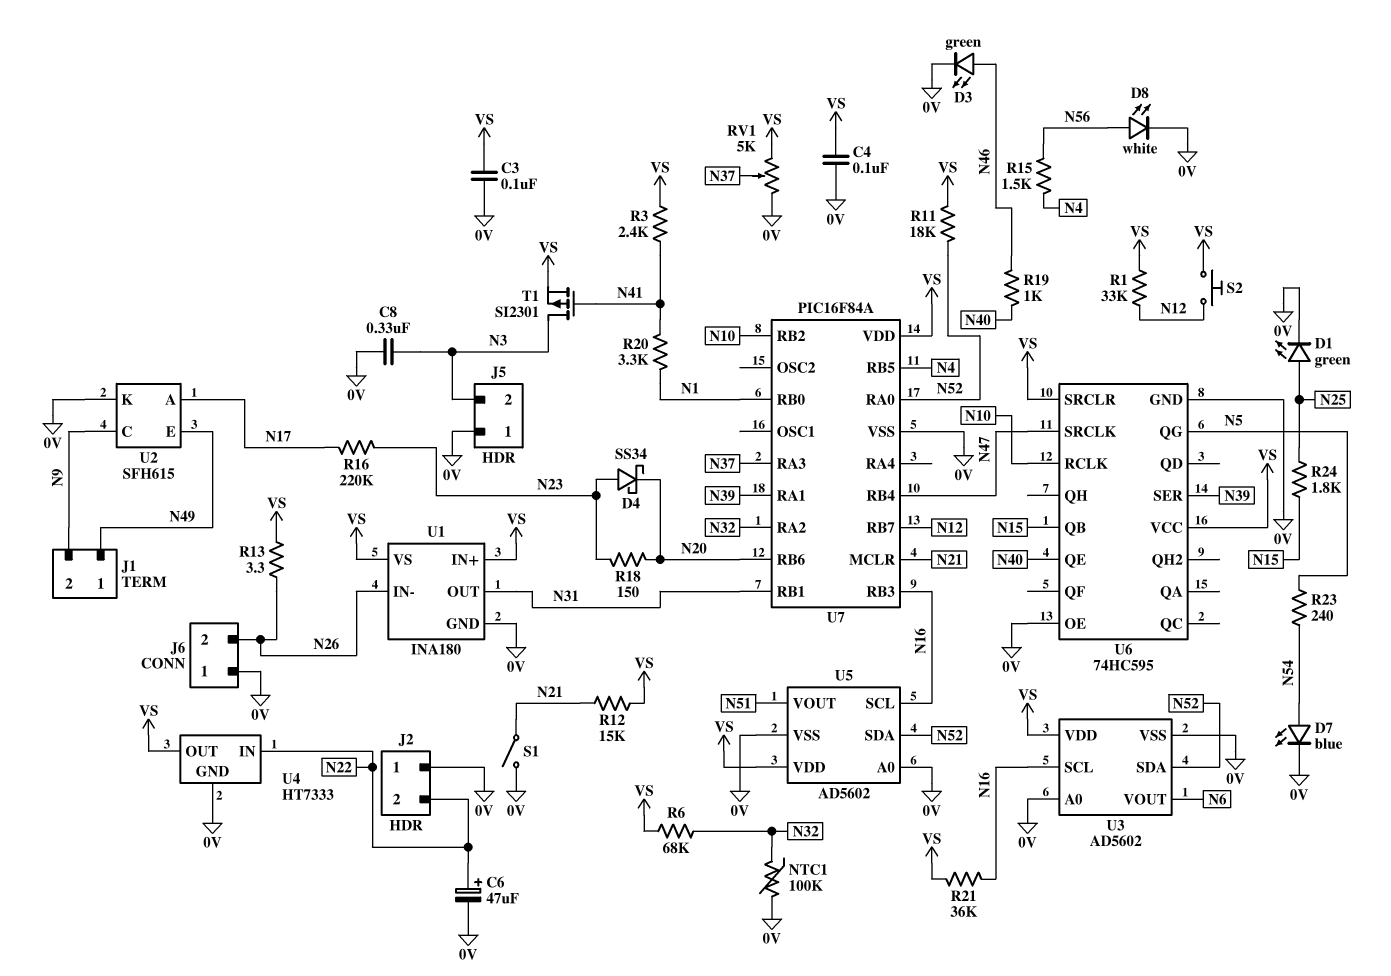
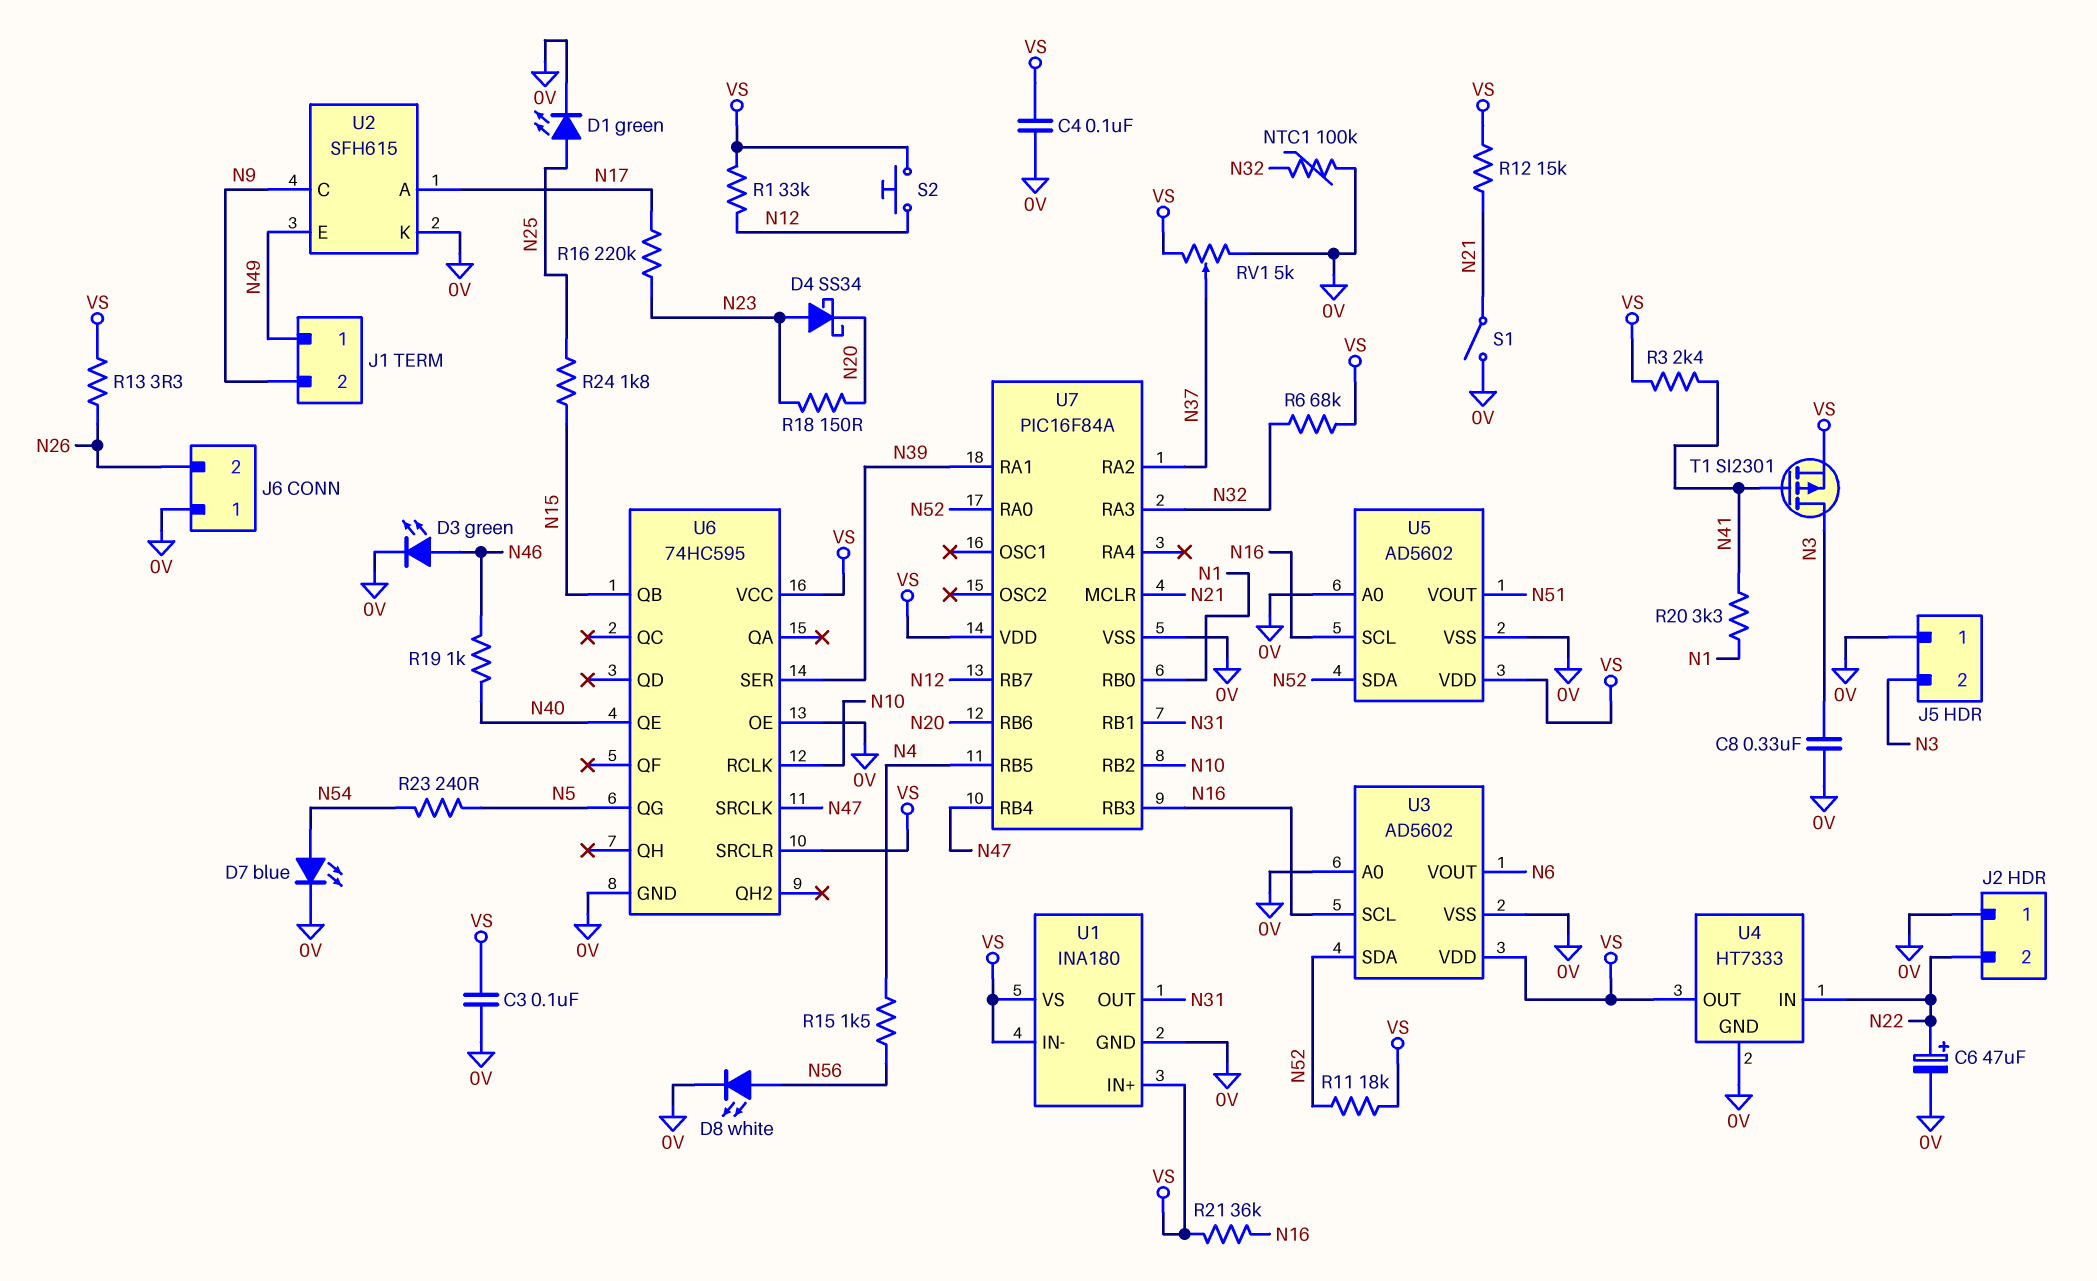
U1 pin IN-: N26 -> VS
U7 pin RA2: N32 -> N37
U7 pin RA3: N37 -> N32

